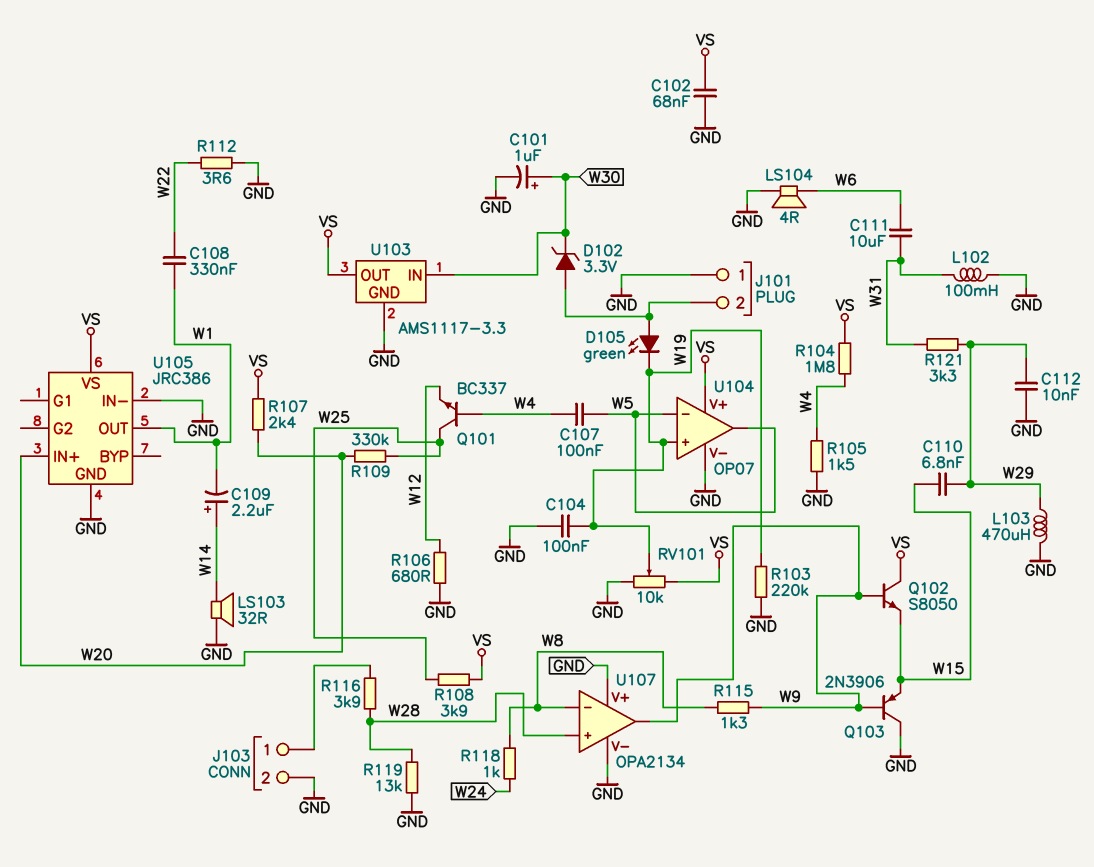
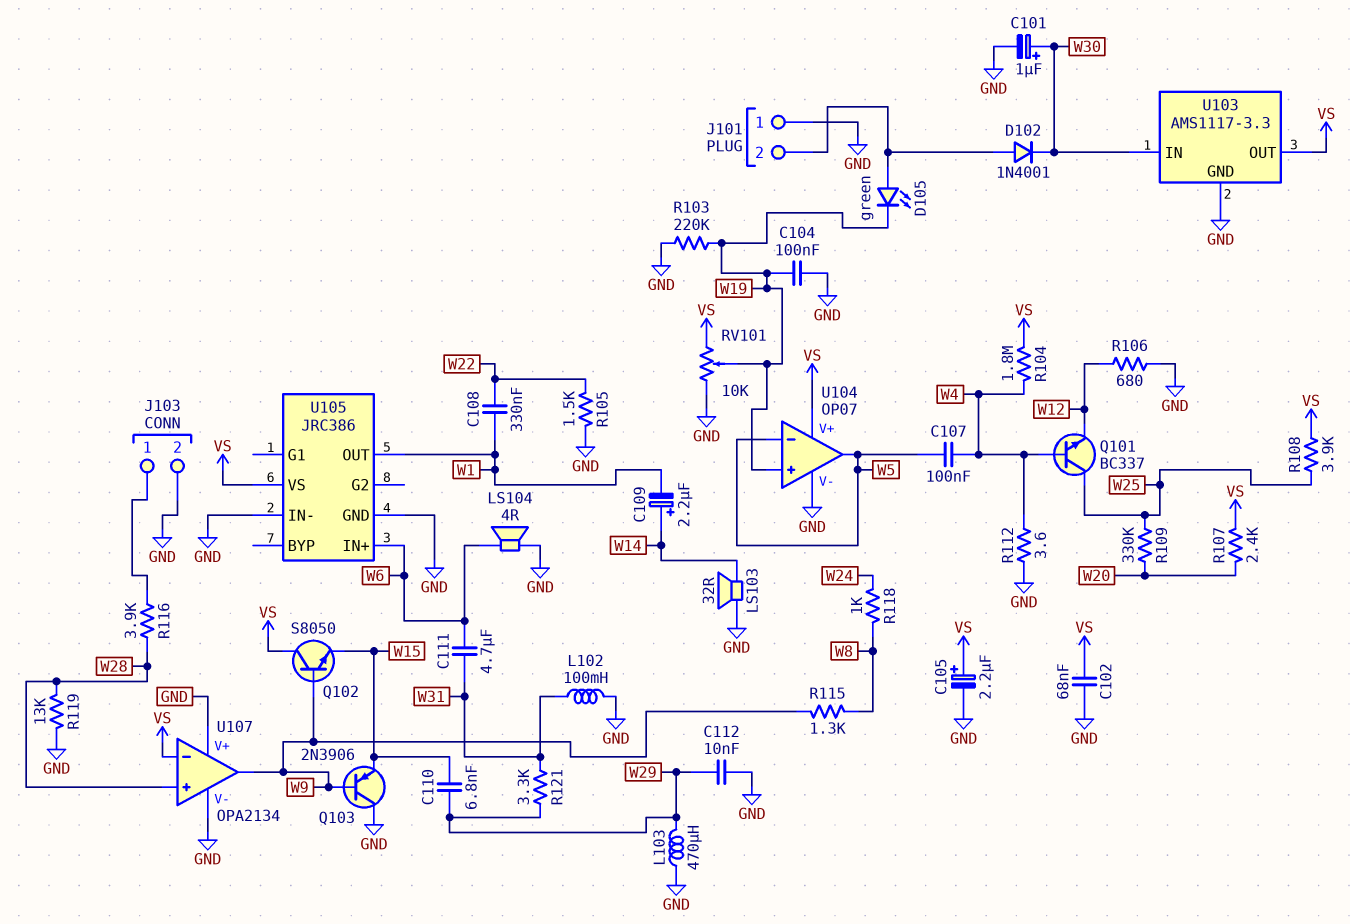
C105: none -> 2.2uF (plus VS, minus GND)
C111: 10uF (W6, W31) -> 4.7uF (W6, W31)
D102: zener 3.3V (A J101/2, K W30) -> diode 1N4001 (A J101/2, K W30)
R105: 1.5k (GND, W4) -> 1.5k (GND, W22)
R112: 3.6 (GND, W22) -> 3.6 (GND, W4)
U105 pin IN+: W20 -> W6
U107 pin in-: W8 -> VS

